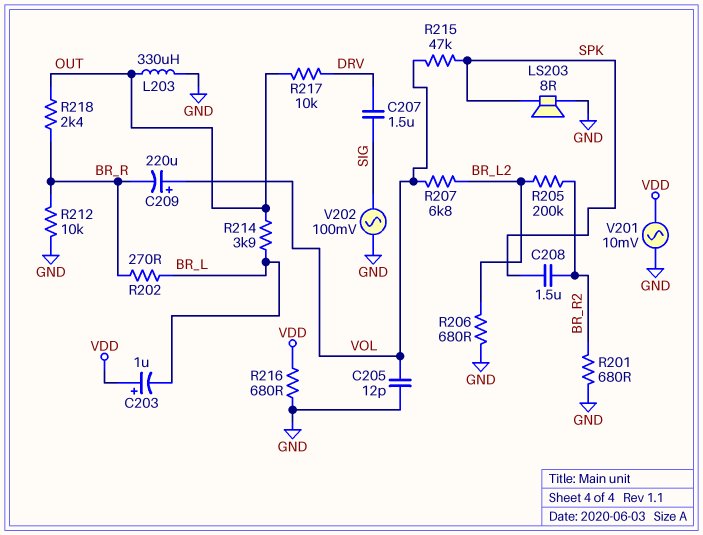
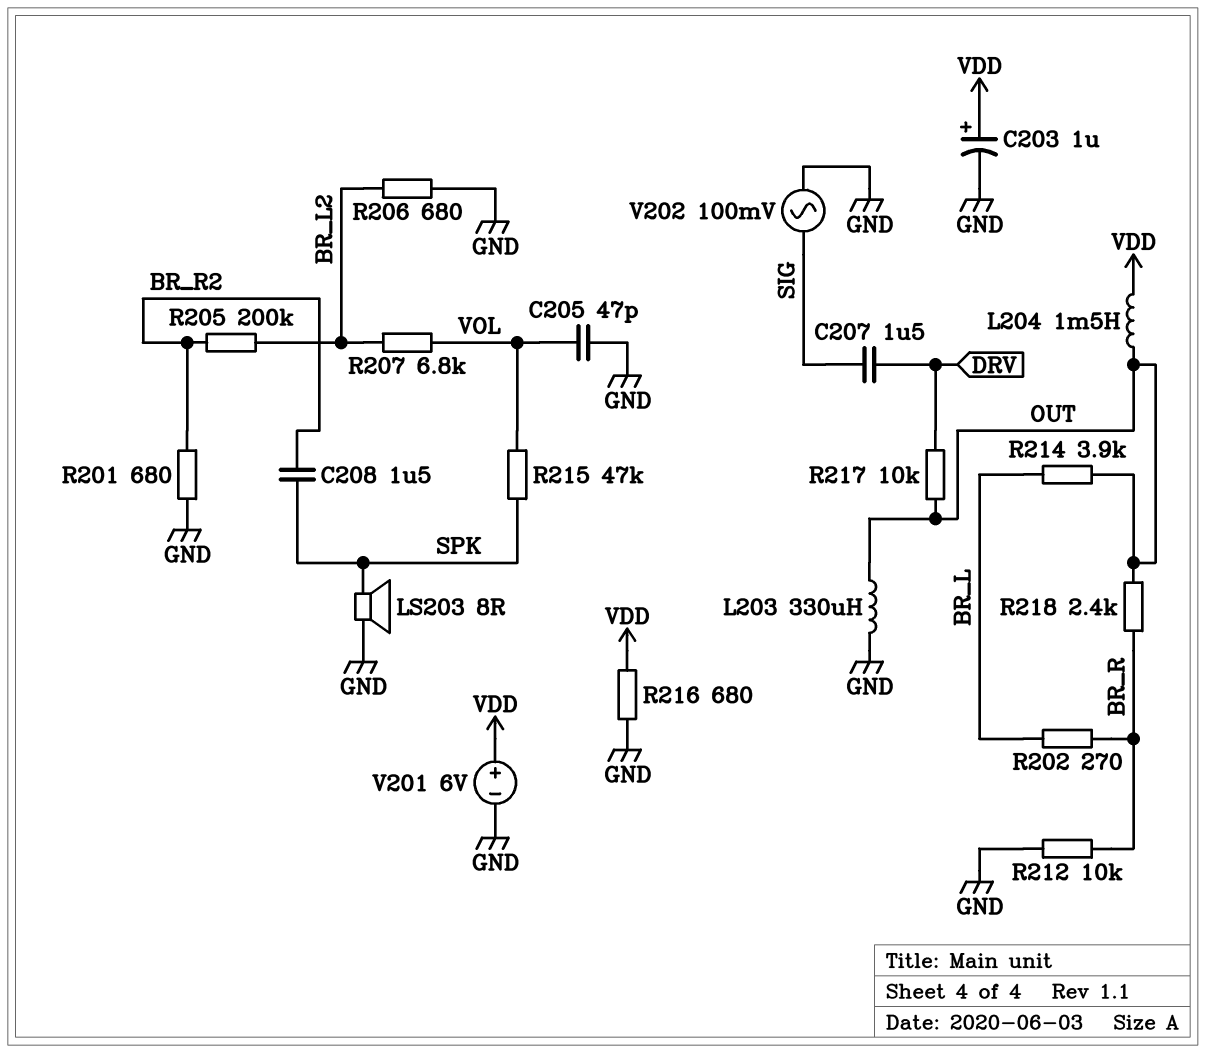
C203: 1uF (plus VDD, minus BR_L) -> 1uF (plus VDD, minus GND)
C205: 12pF (GND, VOL) -> 47pF (GND, VOL)
C209: 220uF (plus VOL, minus BR_R) -> none
L204: none -> 1.5mH (OUT, VDD)
V201: AC 10mV (GND, VDD) -> 6V (plus VDD, minus GND)

